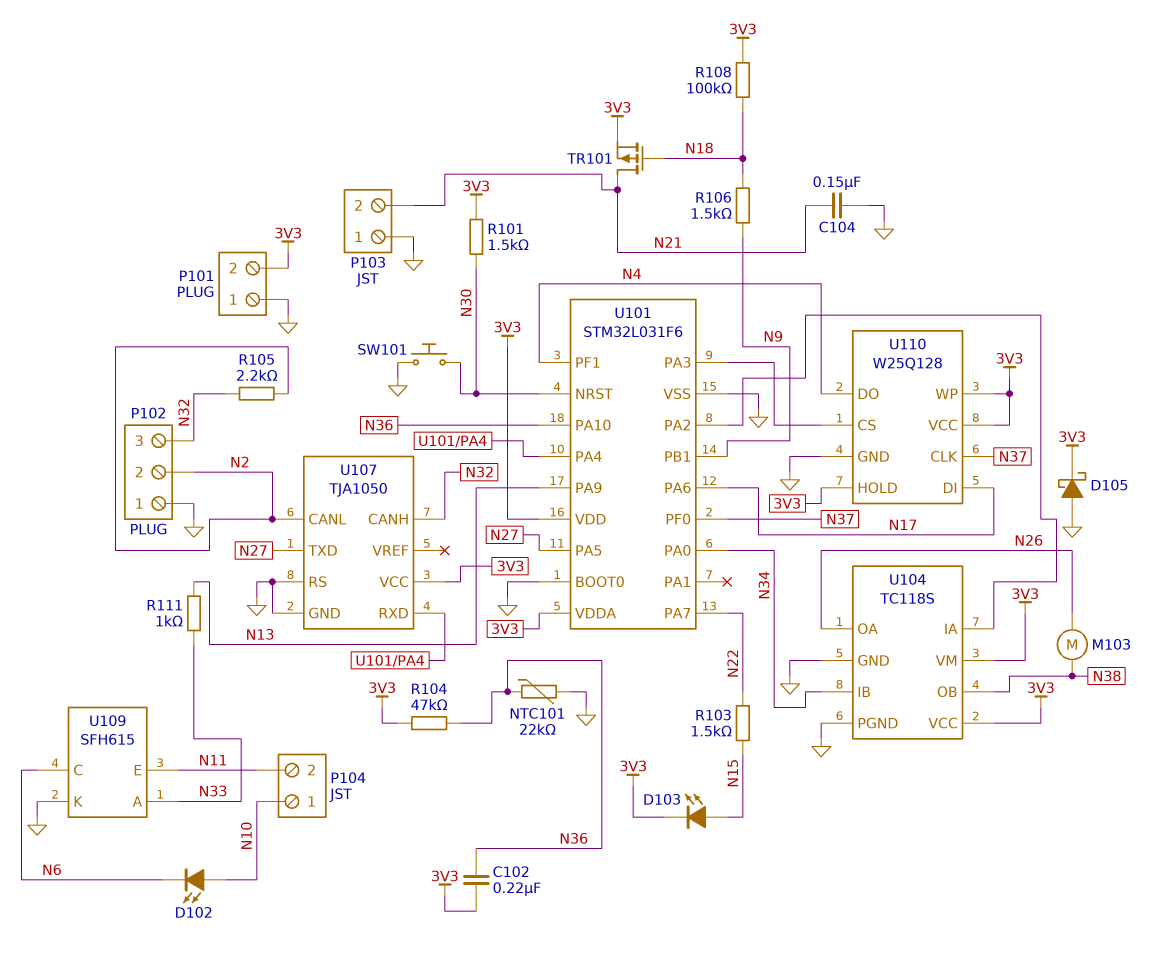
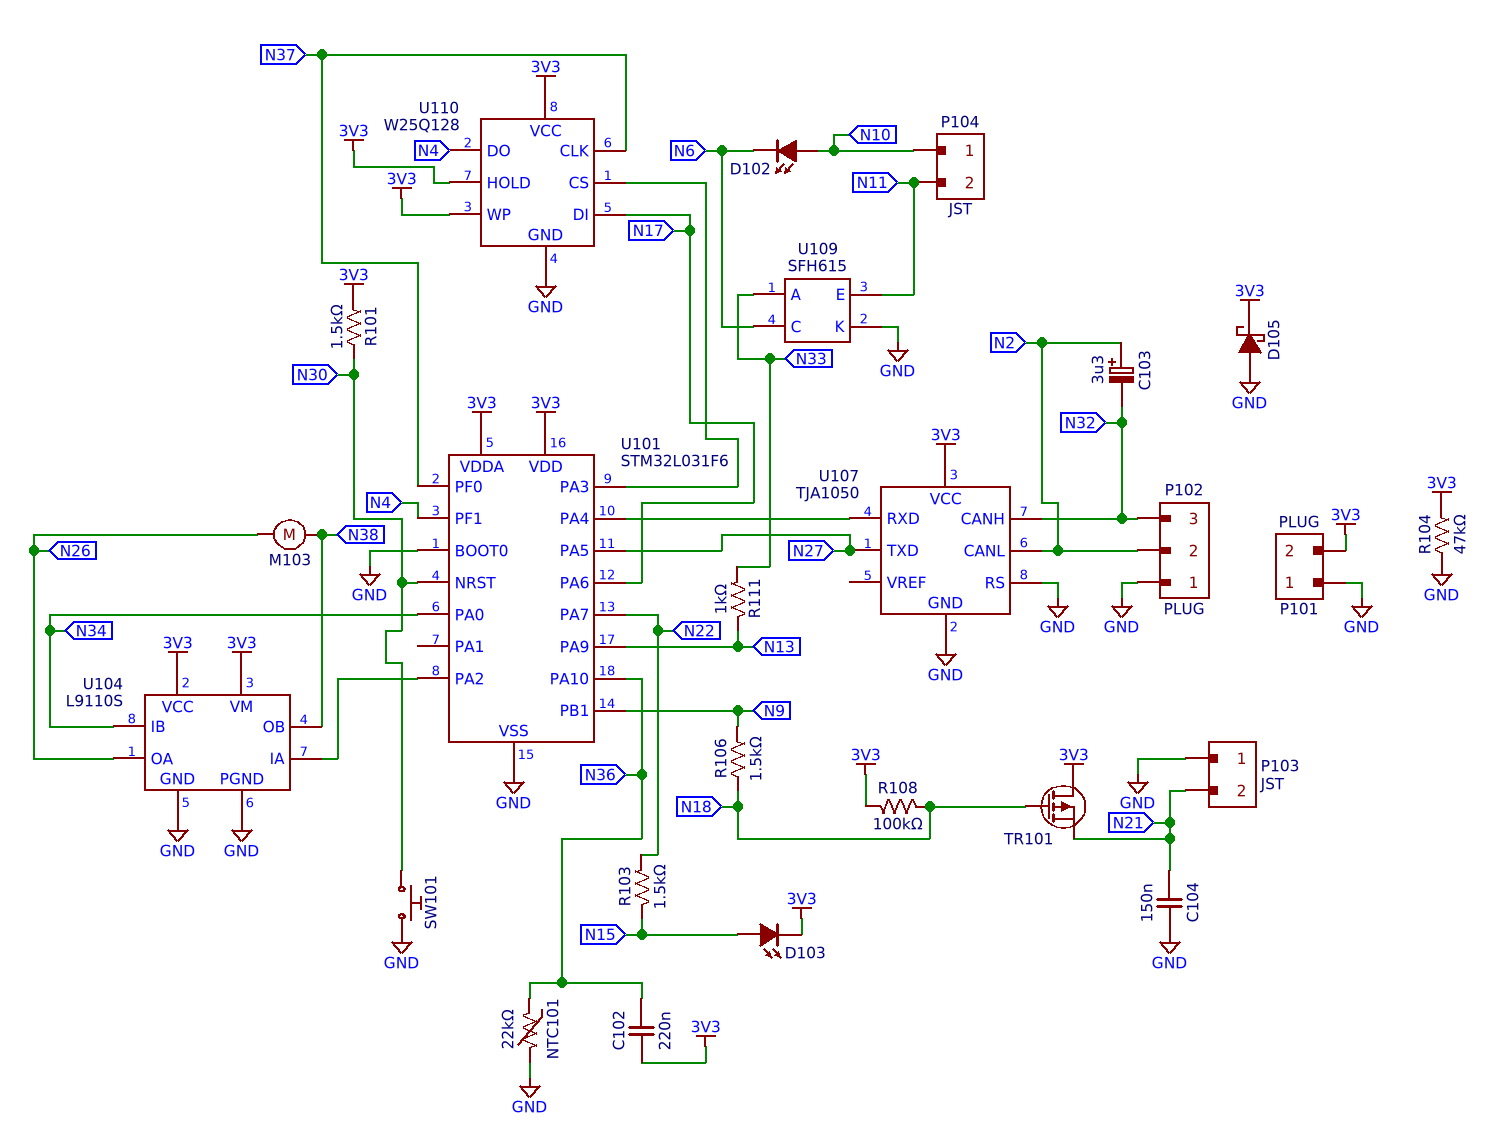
C103: none -> 3.3uF (plus N2, minus N32)
R104: 47k (3V3, N36) -> 47k (3V3, GND)
R105: 2.2k (N2, N32) -> none
TR101: PMOS (G N18, D N21, S 3V3) -> PMOS (G N18, D 3V3, S N21)
U104: TC118S -> L9110S

